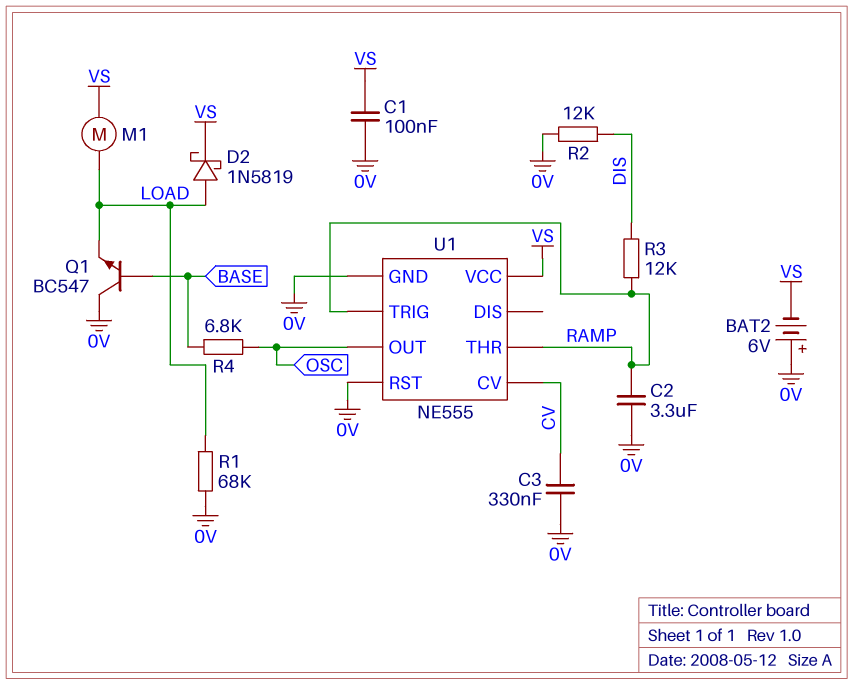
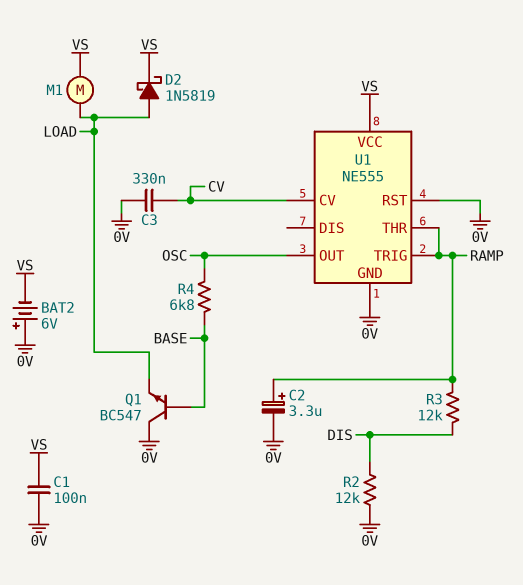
C2: 3.3uF (0V, RAMP) -> 3.3uF (plus RAMP, minus 0V)
R1: 68k (0V, LOAD) -> none

